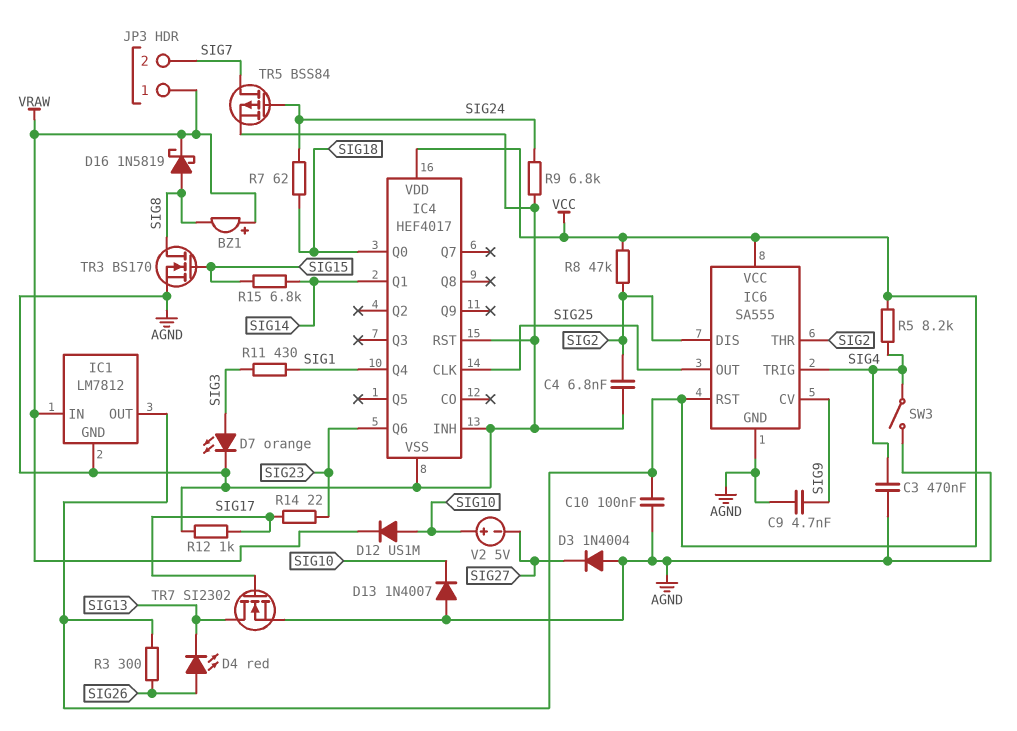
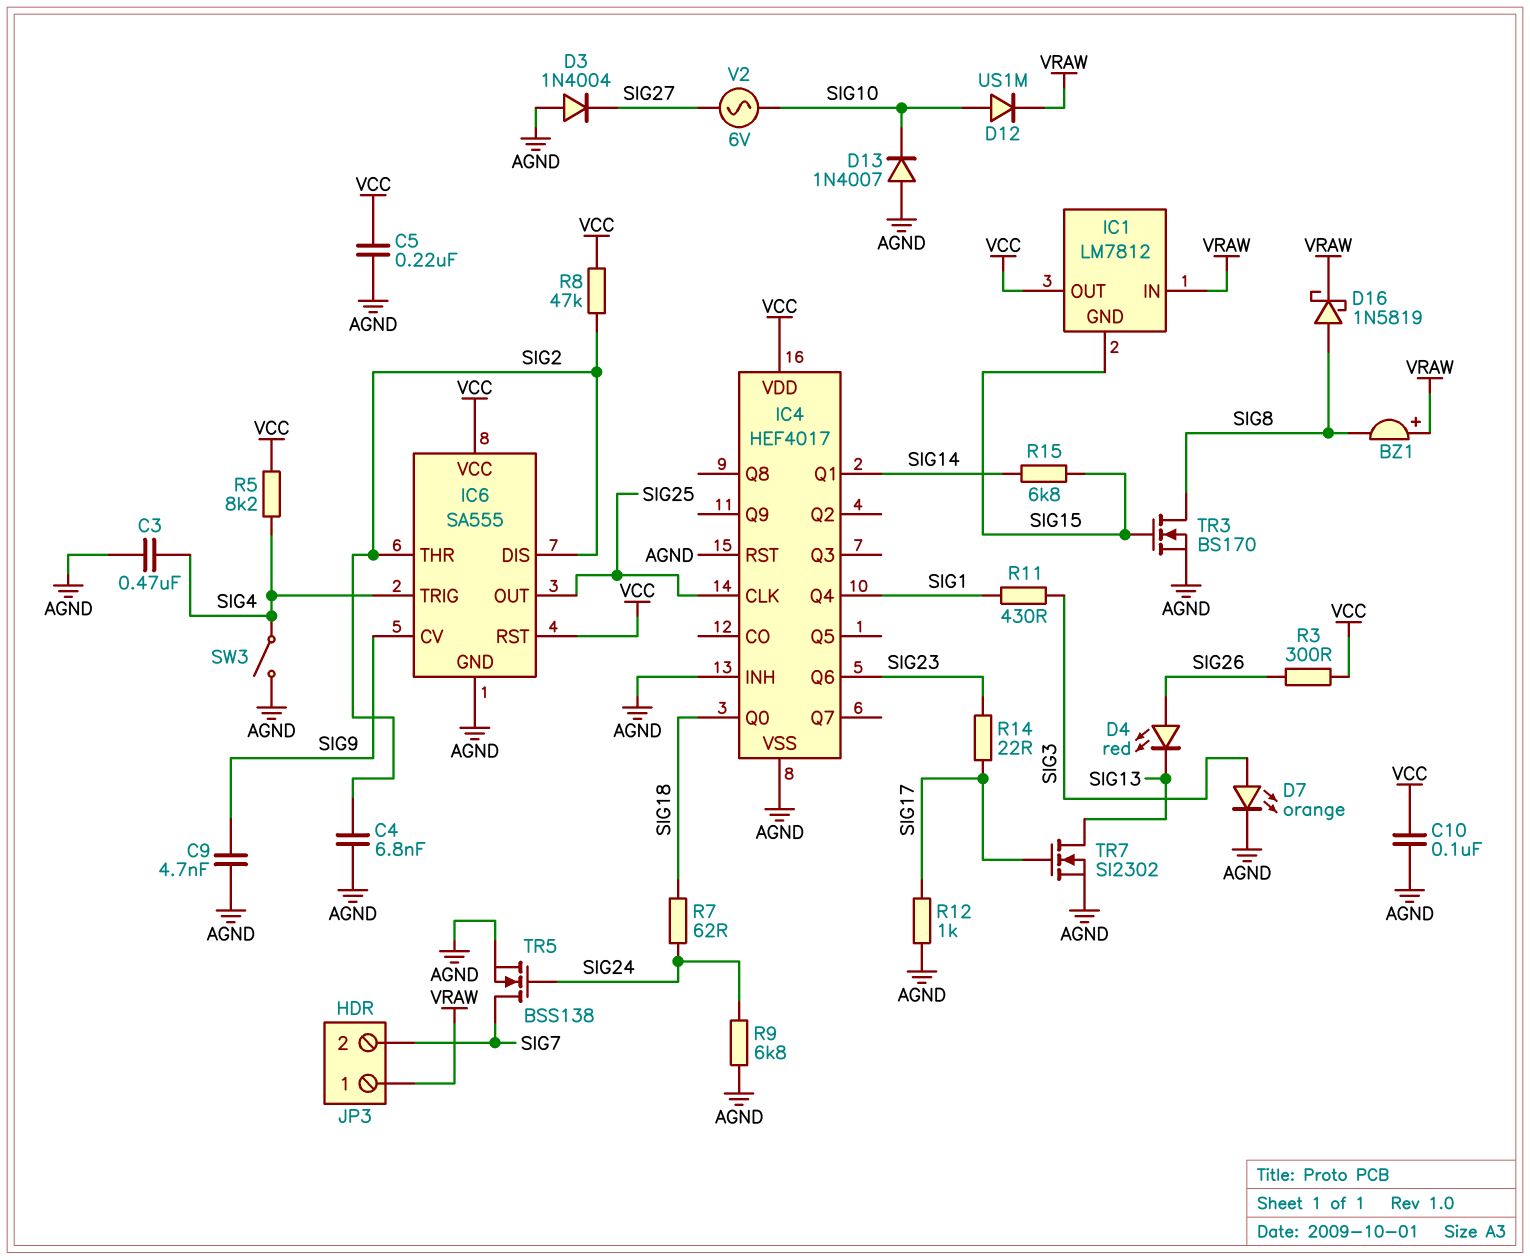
C5: none -> 220nF (AGND, VCC)
IC1 pin GND: AGND -> SIG15
TR5: PMOS BSS84 (G SIG24, D SIG7, S AGND) -> NMOS BSS138 (G SIG24, D SIG7, S AGND)
V2: 5V (plus SIG10, minus SIG27) -> AC 6V (SIG10, SIG27)

